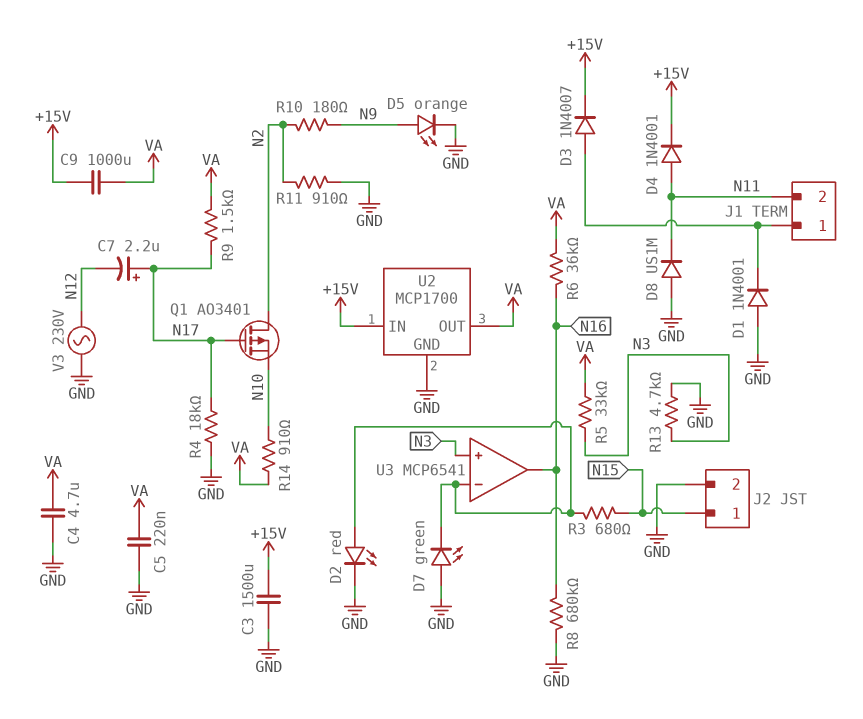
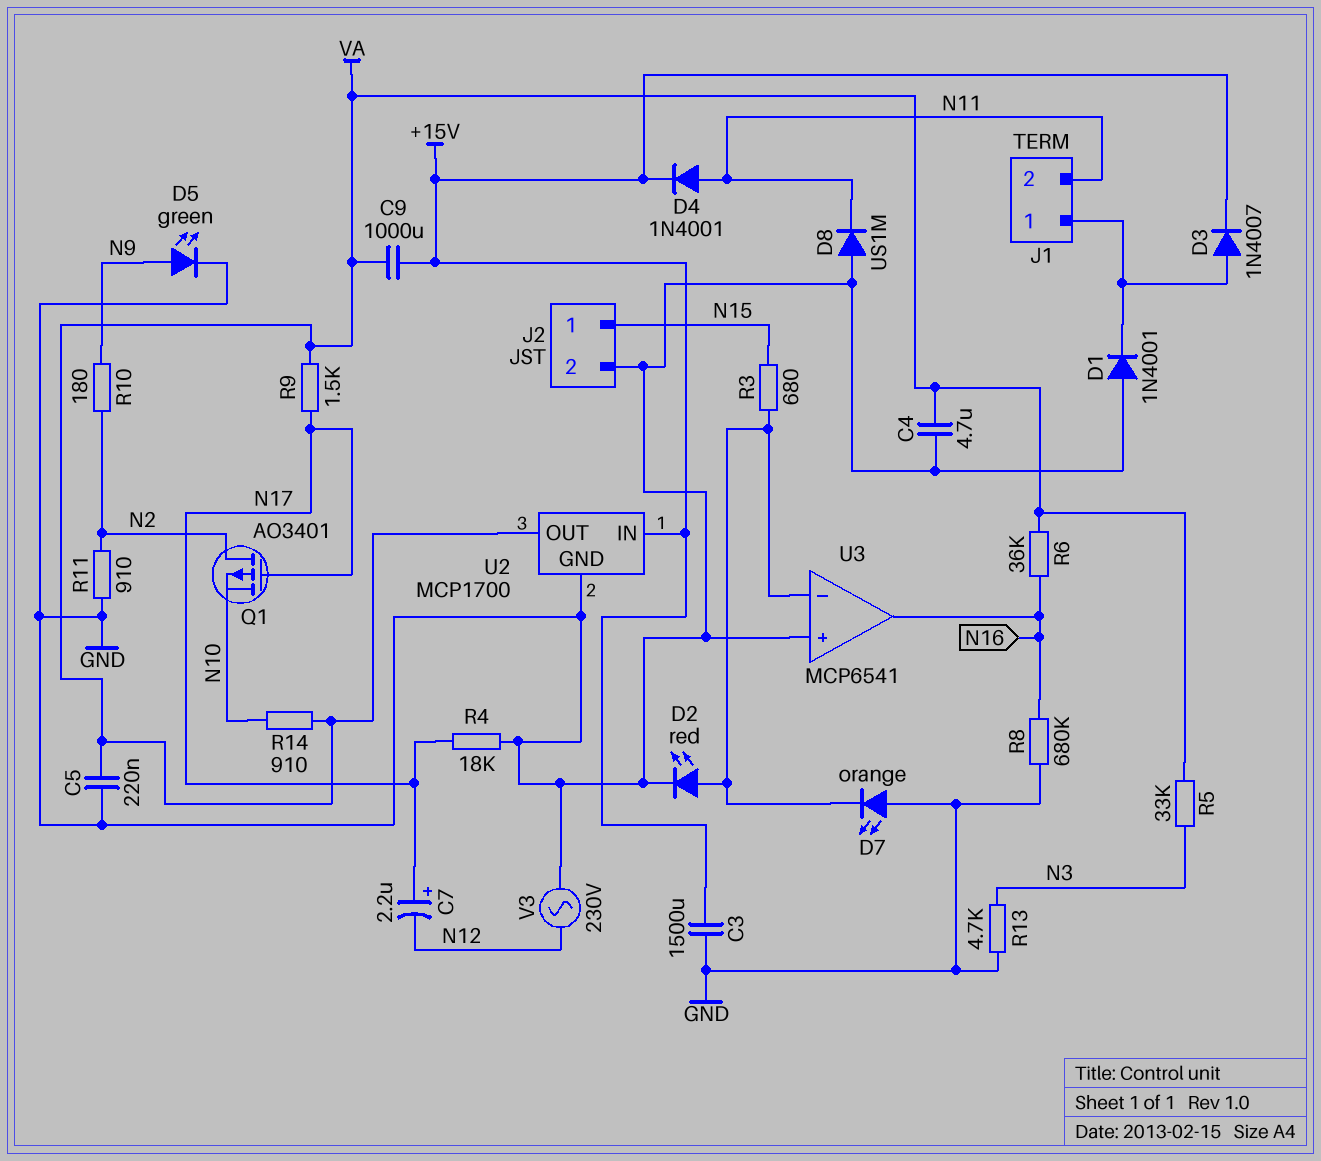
D5: LED orange (A N9, K GND) -> LED green (A N9, K GND)
D7: LED green (A GND, K U3/in-) -> LED orange (A GND, K U3/in-)
U3 pin in+: N3 -> GND

